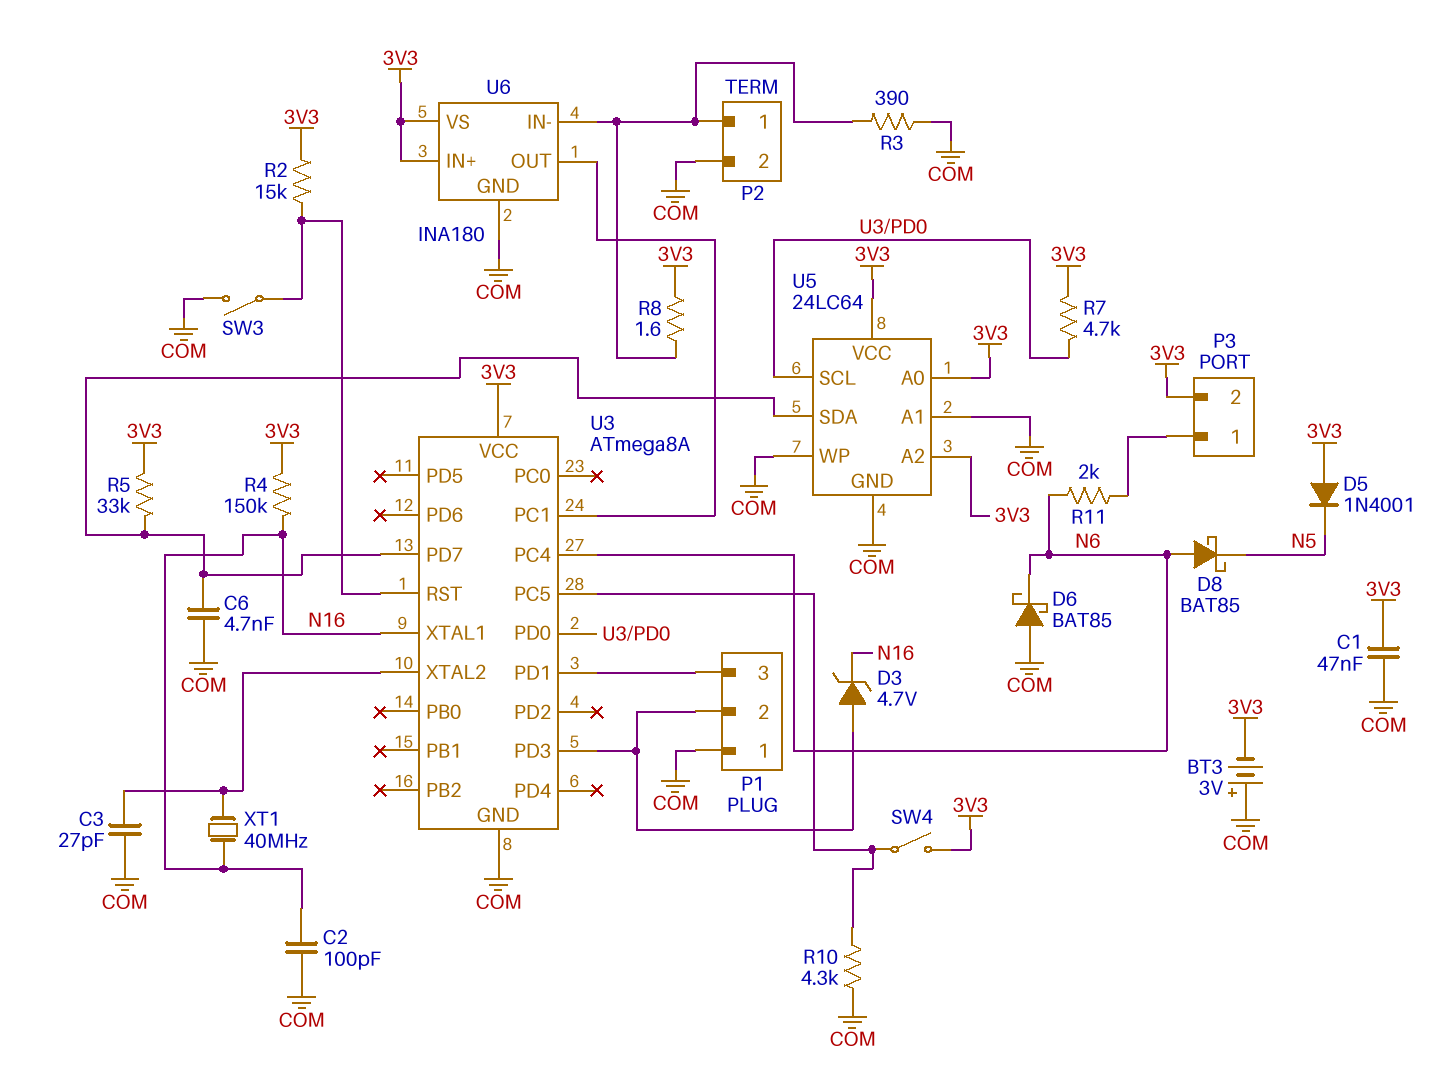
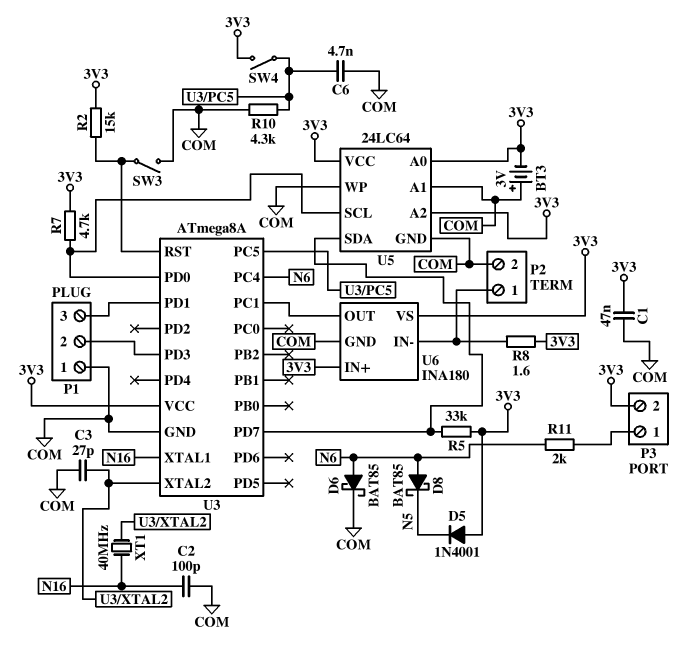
C6: 4.7nF (COM, U3/PD7) -> 4.7nF (COM, U3/PC5)
D3: zener 4.7V (A P1/2, K N16) -> none
D6: schottky BAT85 (A COM, K N6) -> schottky BAT85 (A N6, K COM)
R3: 390 (COM, P2/1) -> none
R4: 150k (3V3, N16) -> none

